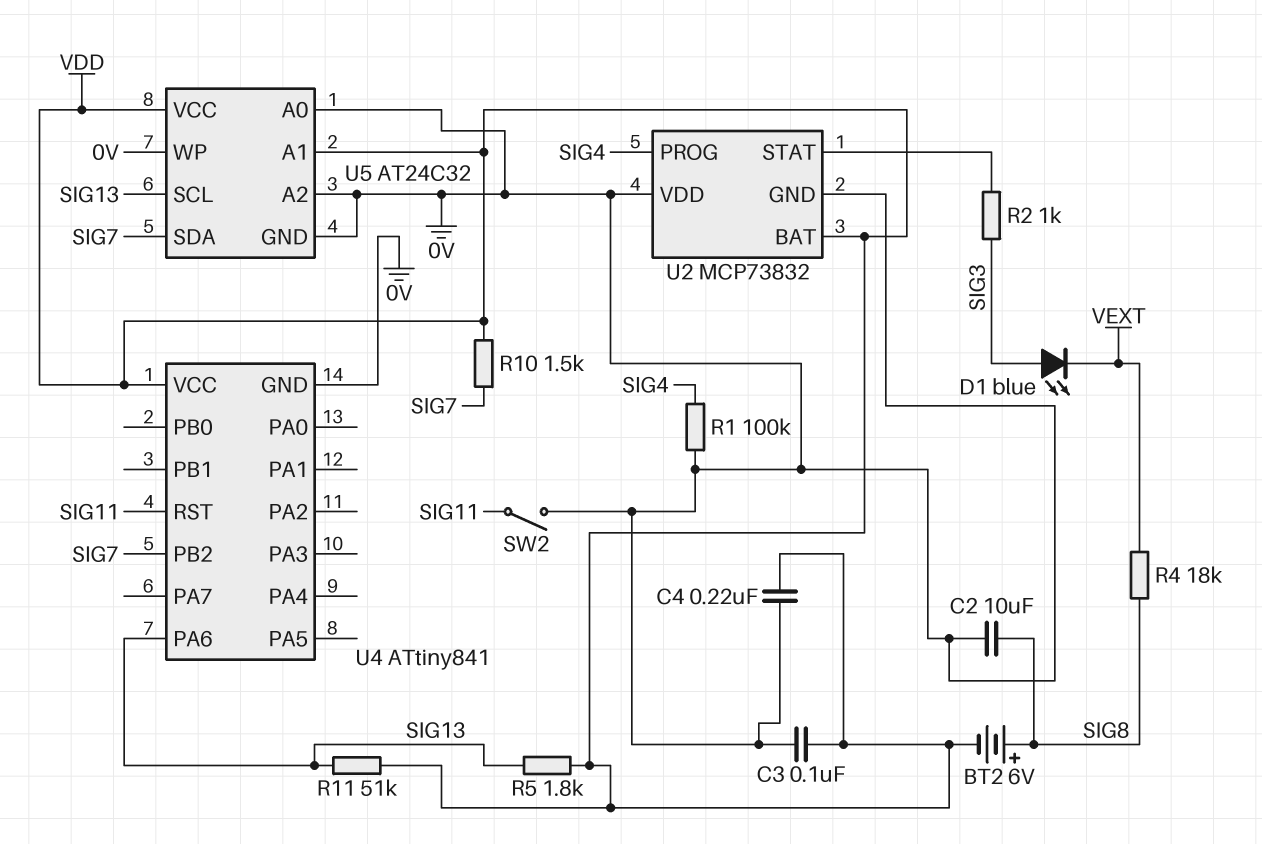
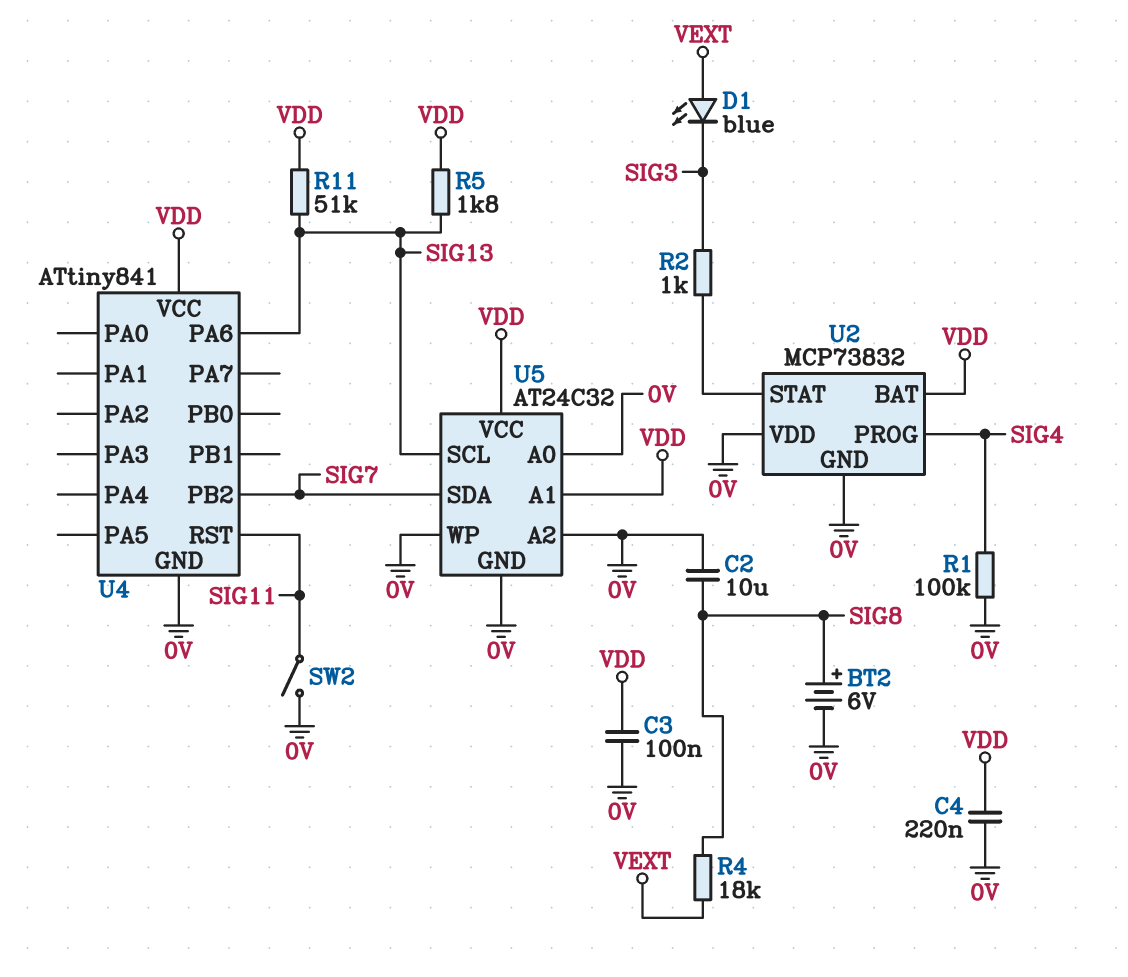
BT2: 6V (plus SIG8, minus VDD) -> 6V (plus SIG8, minus 0V)
D1: LED blue (A SIG3, K VEXT) -> LED blue (A VEXT, K SIG3)
R10: 1.5k (SIG7, VDD) -> none

